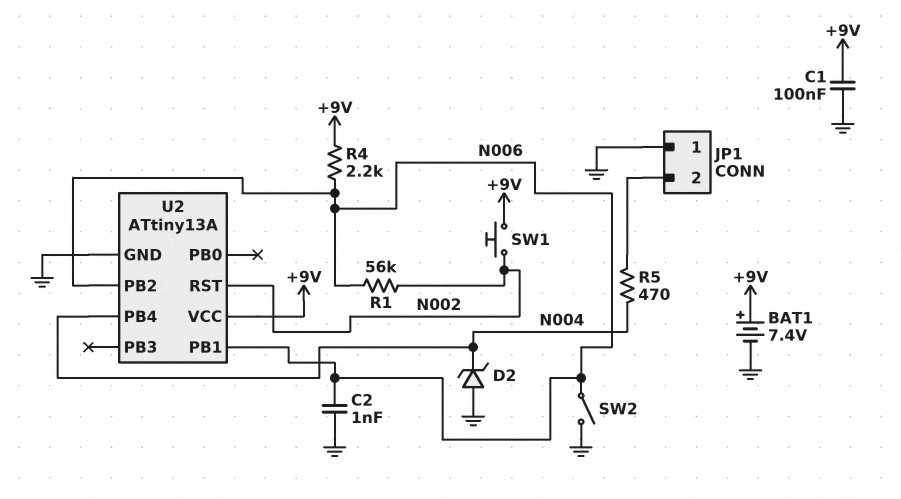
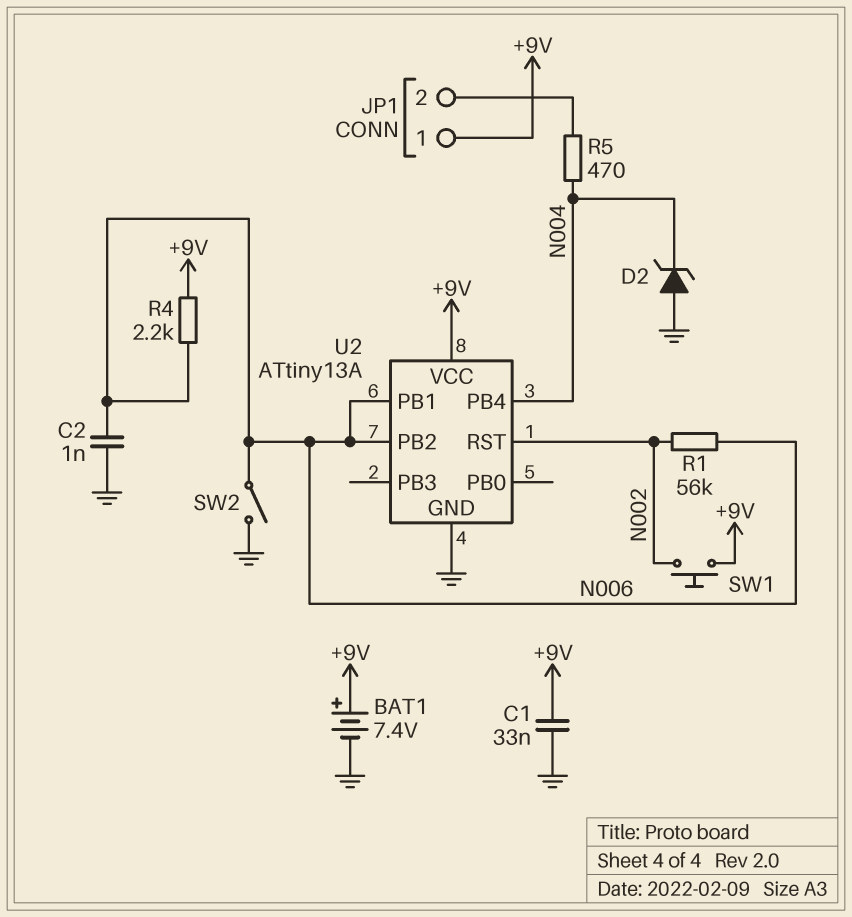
C1: 100nF (+9V, GND) -> 33nF (+9V, GND)
JP1 pin 1: GND -> +9V

